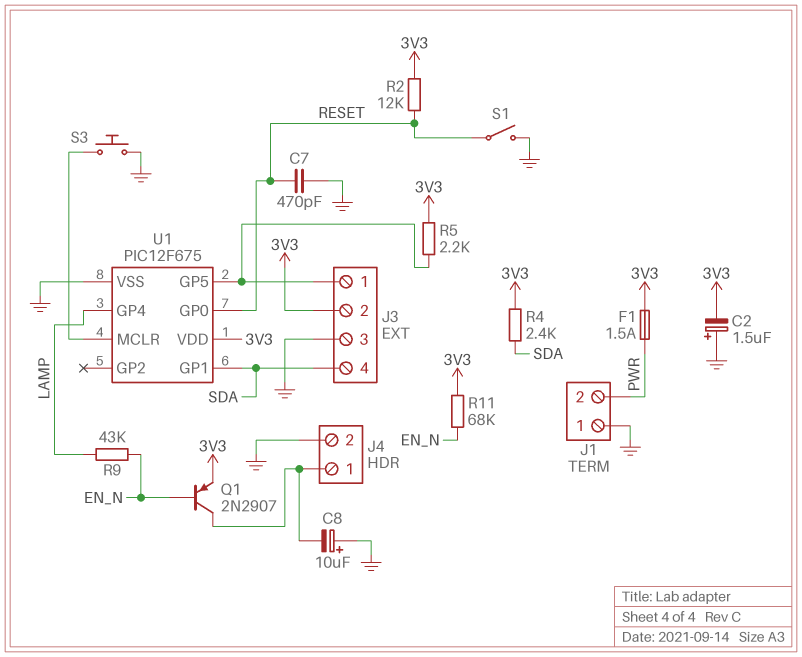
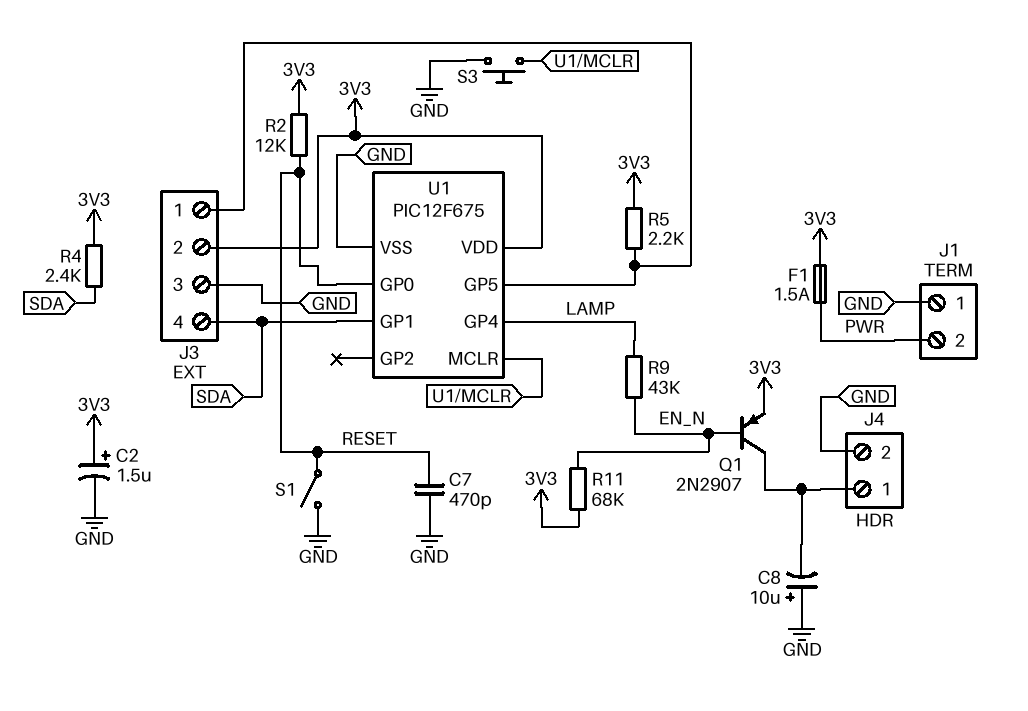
C2: 1.5uF (plus GND, minus 3V3) -> 1.5uF (plus 3V3, minus GND)

